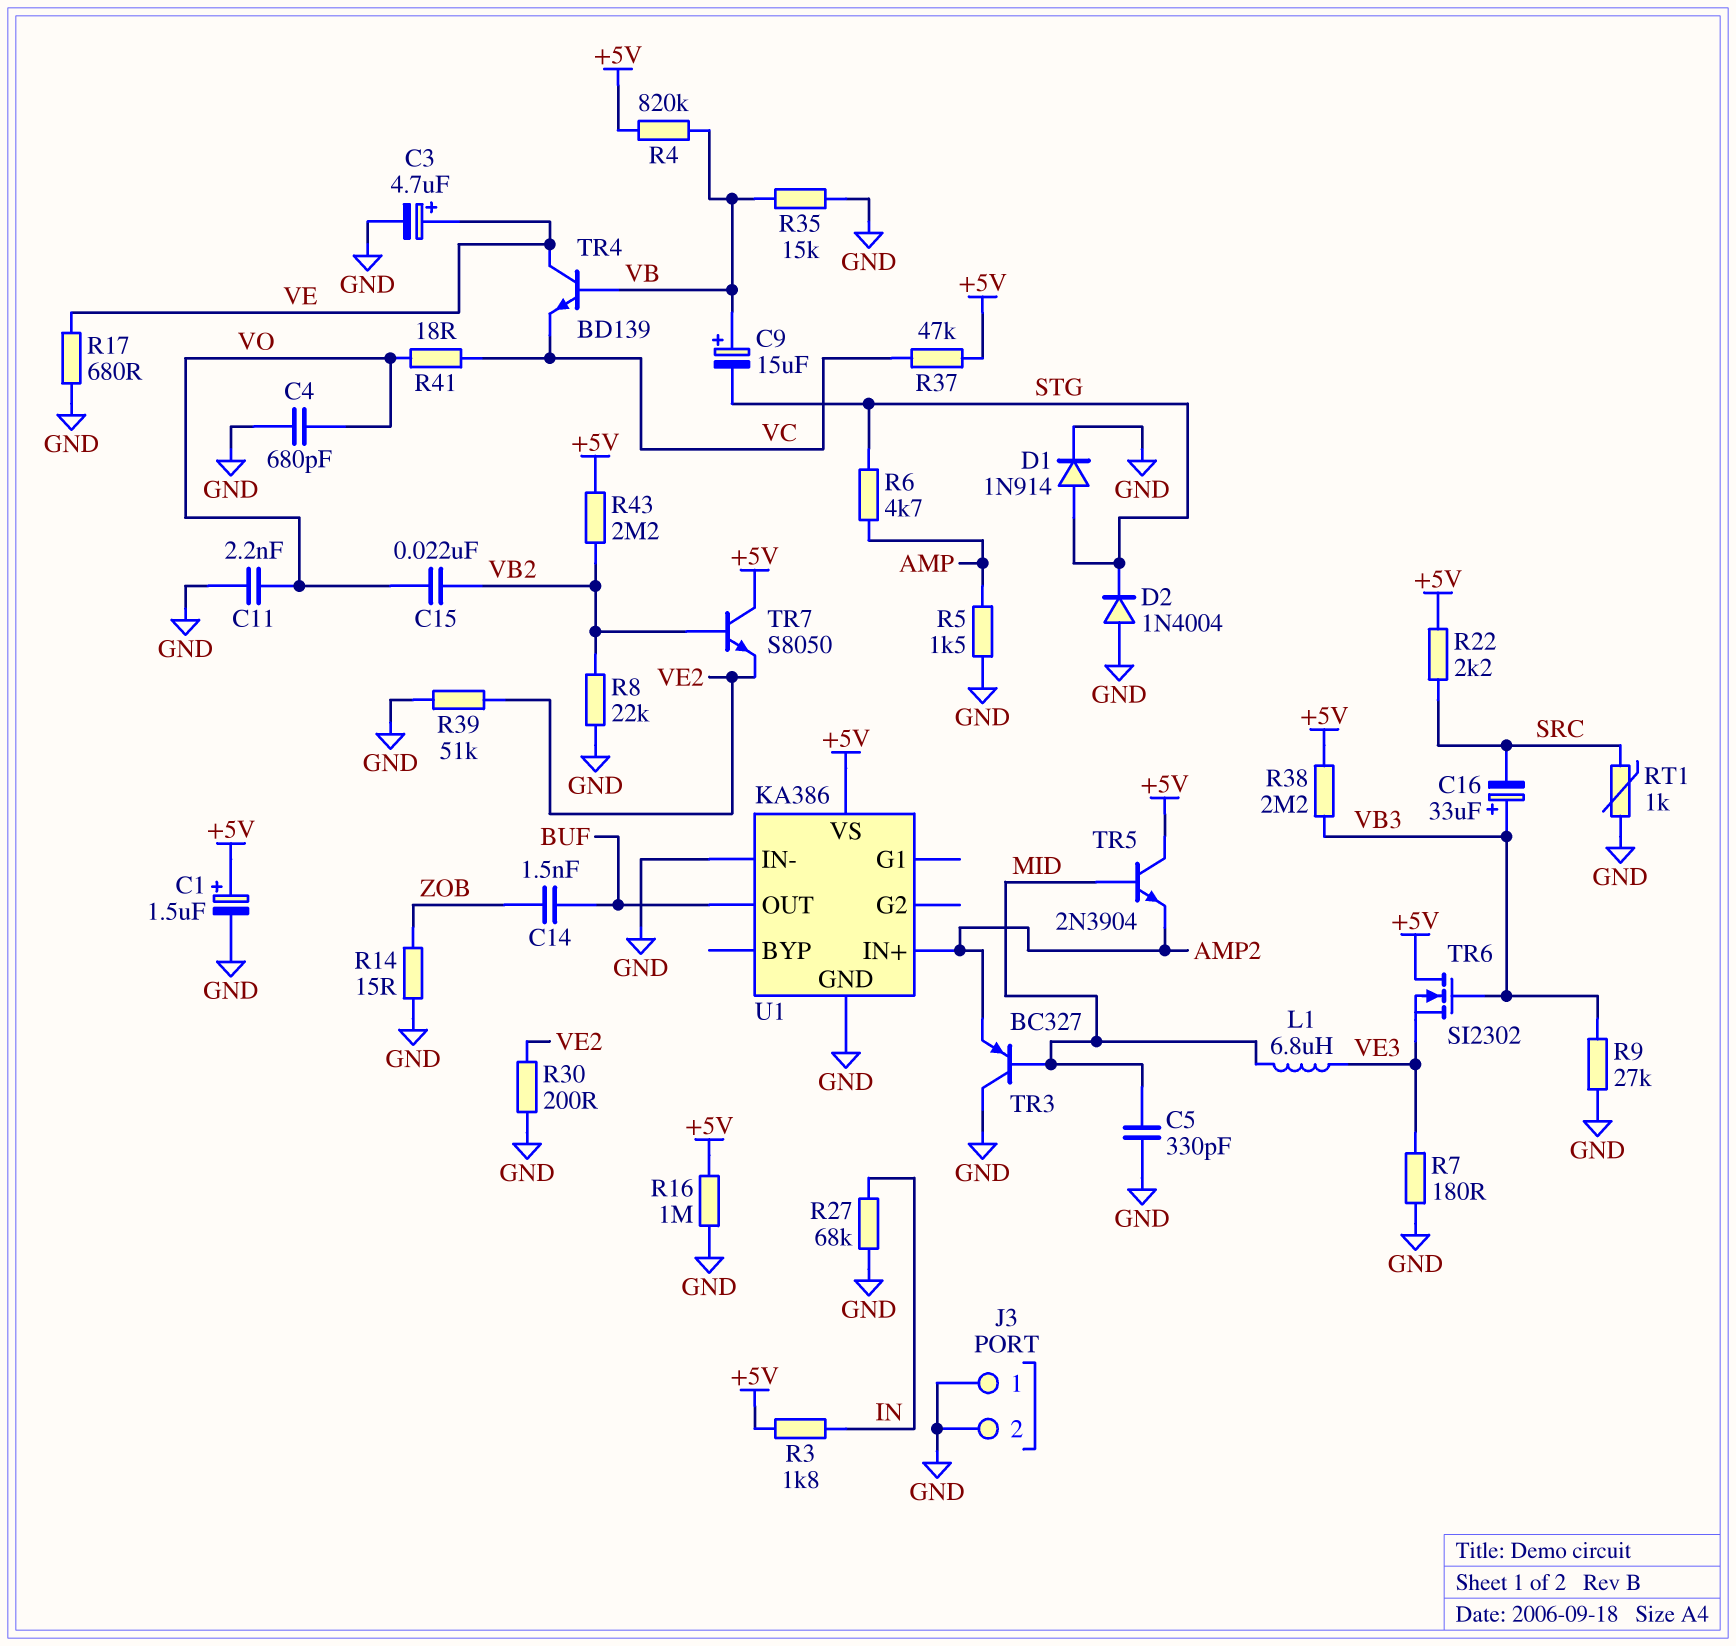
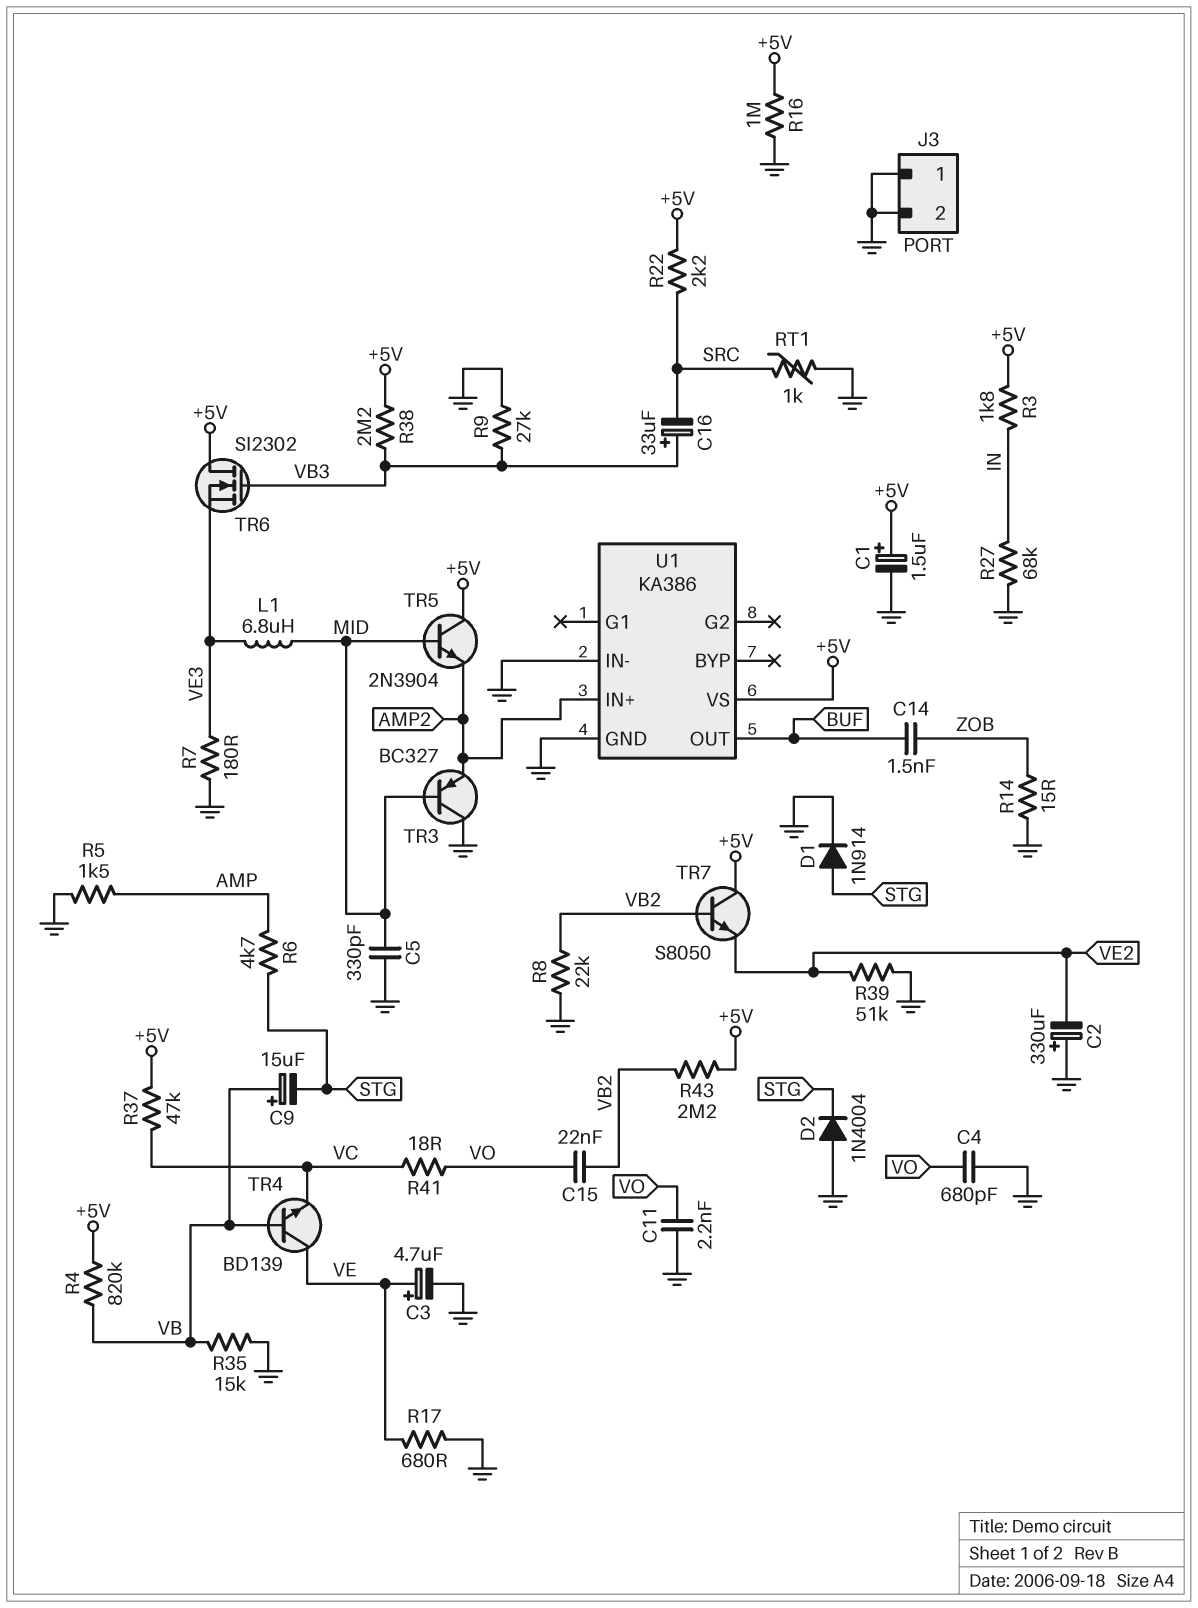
C2: none -> 330uF (plus GND, minus VE2)
R30: 200 (GND, VE2) -> none

